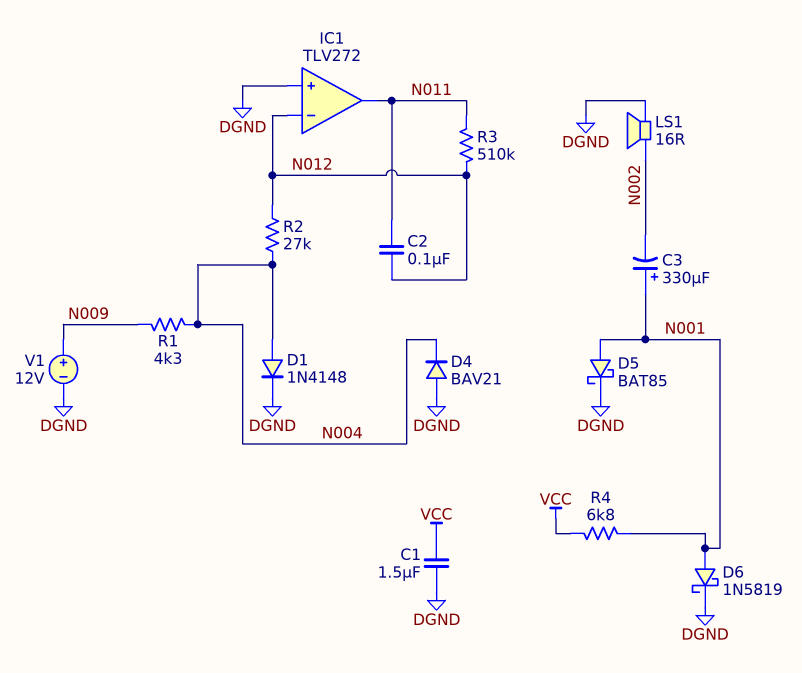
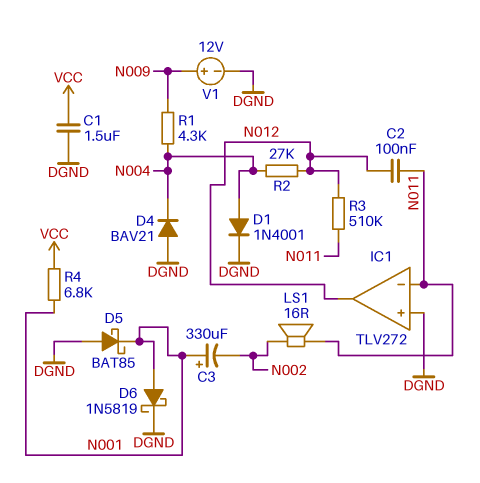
D1: diode 1N4148 (A N004, K DGND) -> diode 1N4001 (A N004, K DGND)
D5: schottky BAT85 (A N001, K DGND) -> schottky BAT85 (A DGND, K N001)
IC1 pin in-: N012 -> N011
IC1 pin out: N011 -> N012
LS1: speaker 16R (DGND, N002) -> speaker 16R (N002, N011)

